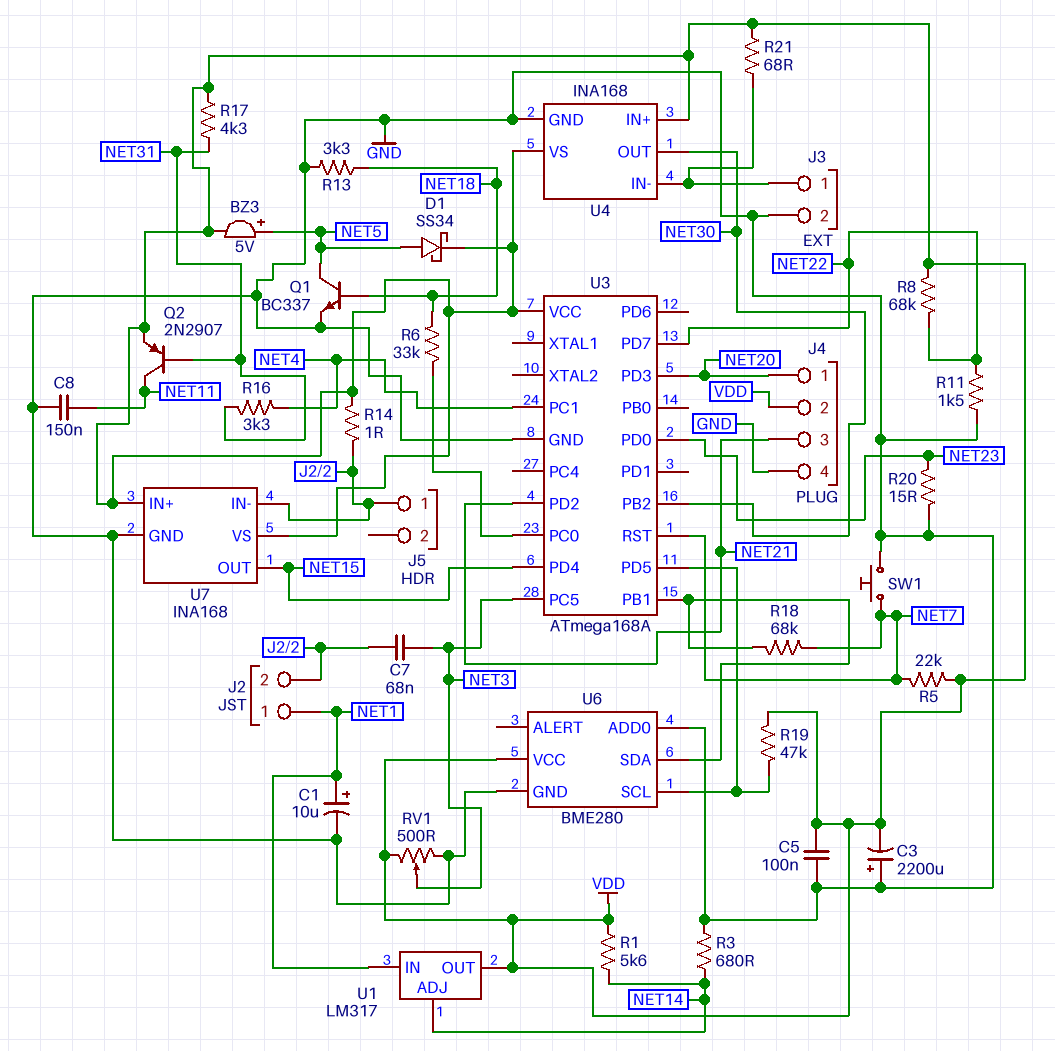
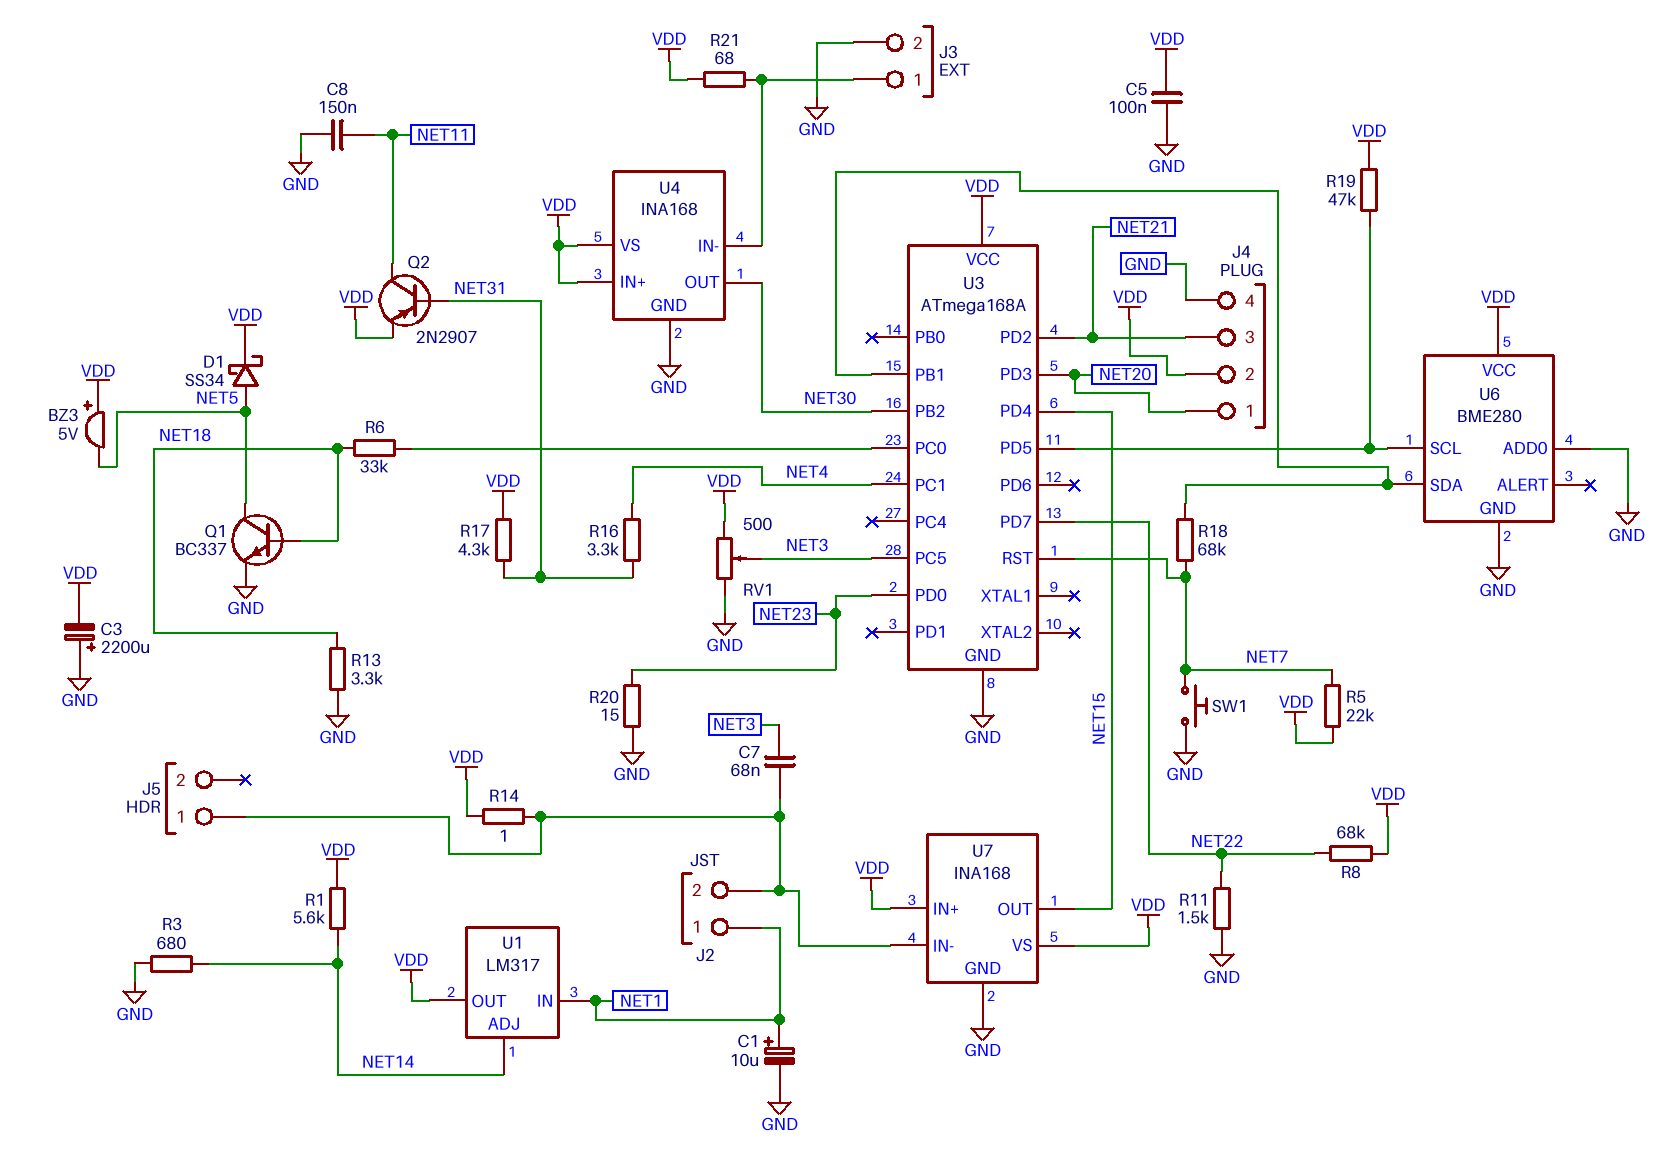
BZ3: buzzer 5V (plus NET5, minus VDD) -> buzzer 5V (plus VDD, minus NET5)

